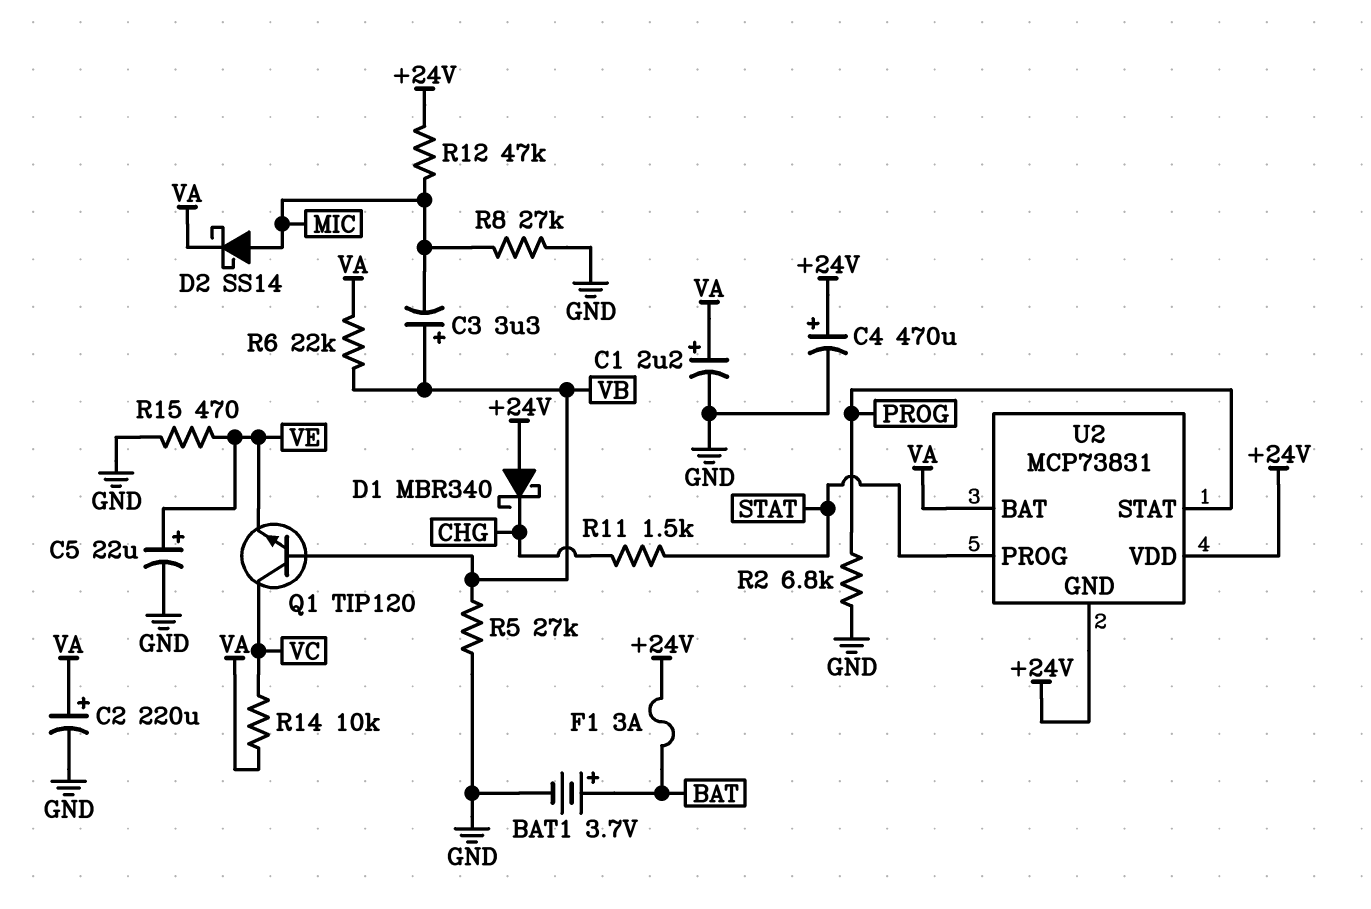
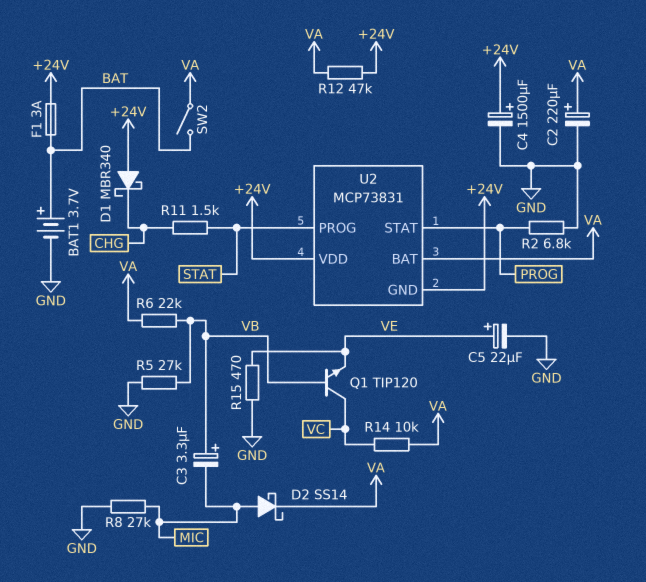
C1: 2.2uF (plus VA, minus GND) -> none
C4: 470uF (plus +24V, minus GND) -> 1500uF (plus +24V, minus GND)
R12: 47k (+24V, MIC) -> 47k (+24V, VA)
SW2: none -> switch (BAT, VA)

